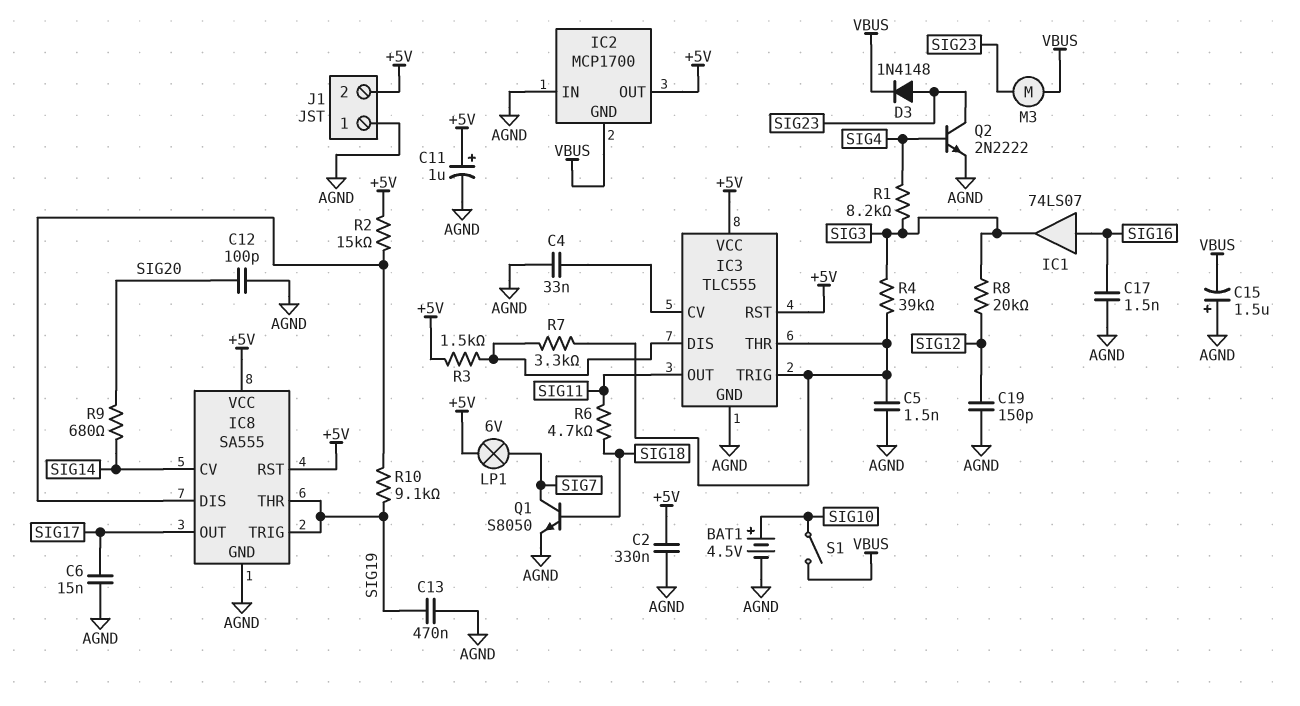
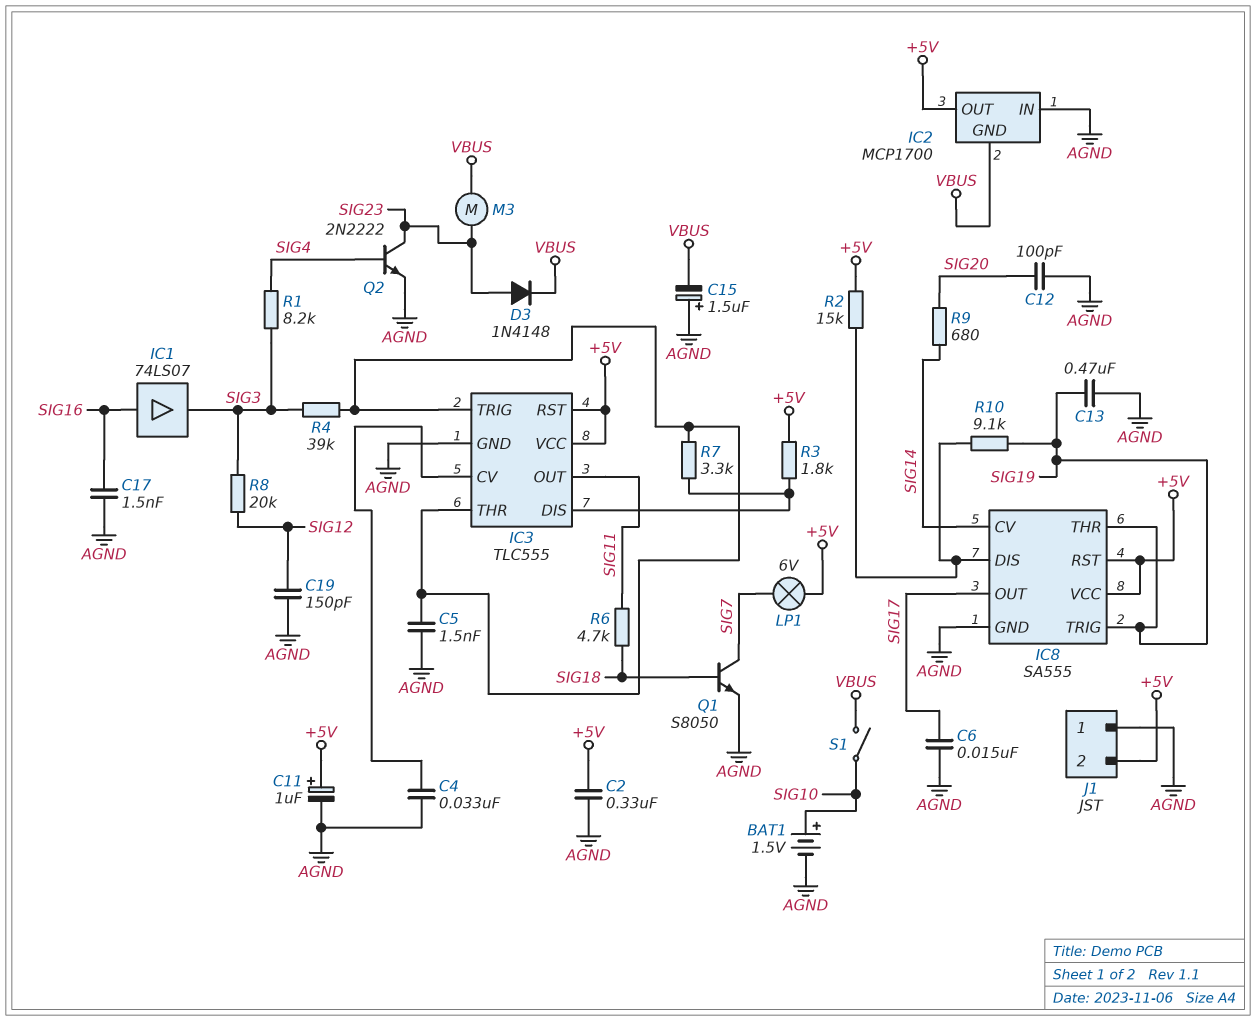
BAT1: 4.5V (plus SIG10, minus AGND) -> 1.5V (plus SIG10, minus AGND)
R3: 1.5k (+5V, IC3/DIS) -> 1.8k (+5V, IC3/DIS)

